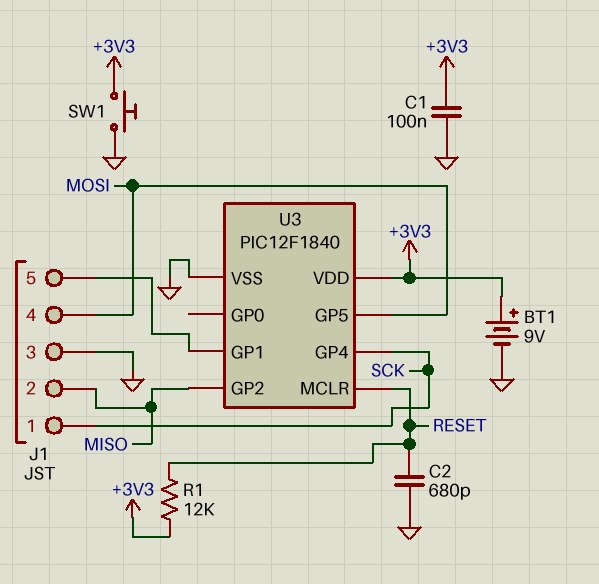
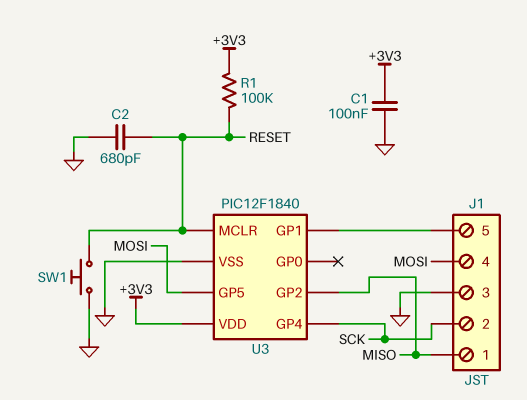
BT1: 9V (plus +3V3, minus GND) -> none
J1 pin 1: SCK -> MISO
J1 pin 2: MISO -> SCK
R1: 12k (+3V3, RESET) -> 100k (+3V3, RESET)
SW1: button (+3V3, GND) -> button (GND, RESET)

